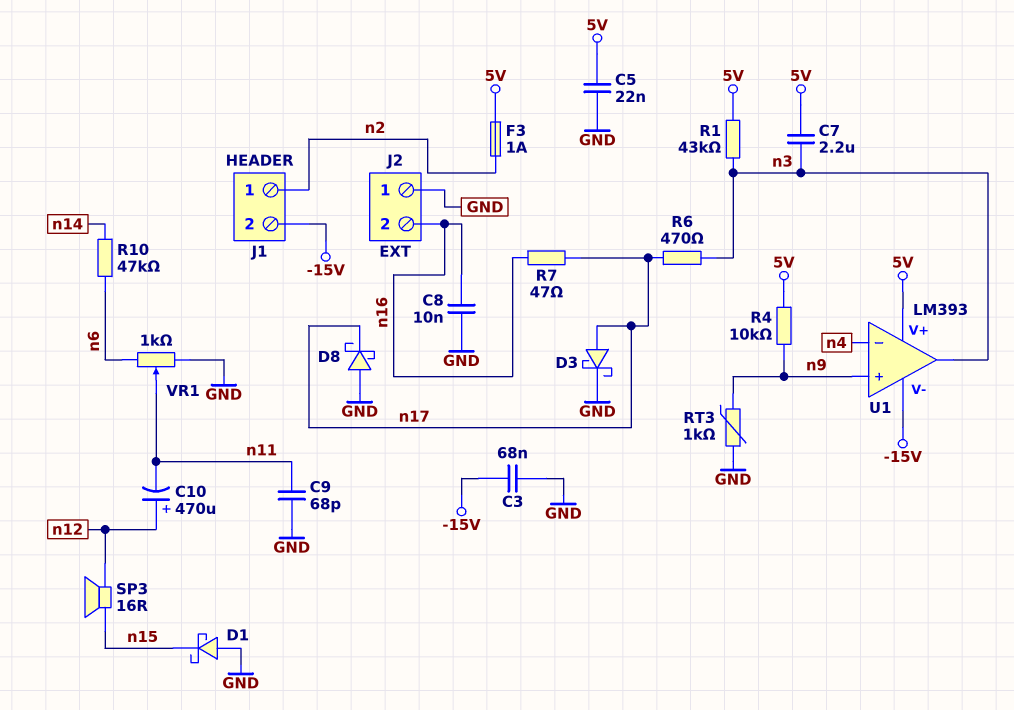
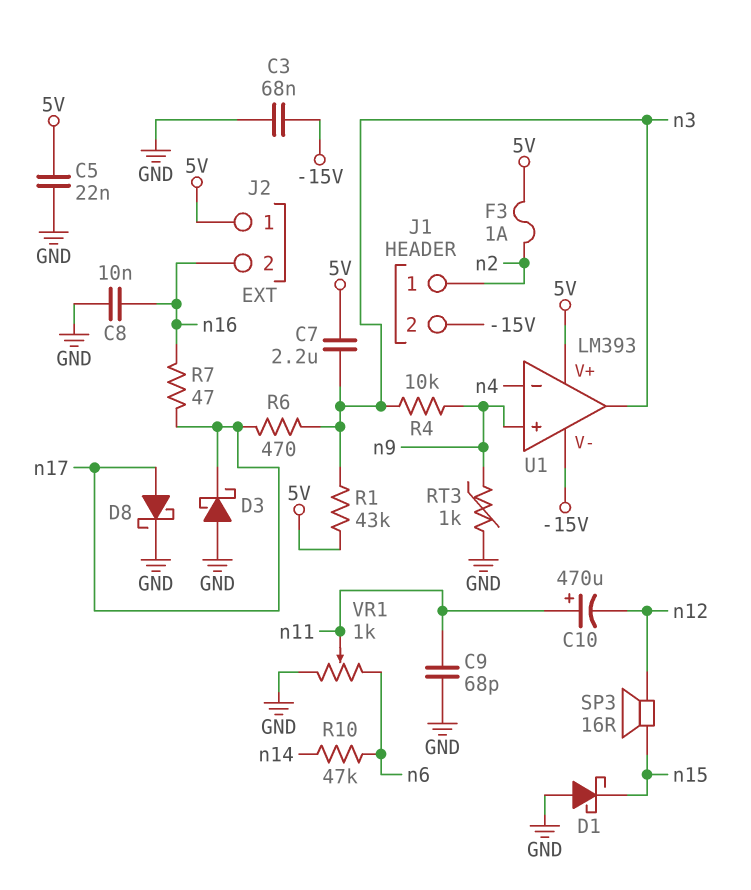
C10: 470uF (plus n12, minus n11) -> 470uF (plus n11, minus n12)
D3: schottky (A n17, K GND) -> schottky (A GND, K n17)
D8: schottky (A GND, K n17) -> schottky (A n17, K GND)
J2 pin 1: GND -> 5V
R4: 10k (5V, n9) -> 10k (n3, n9)

